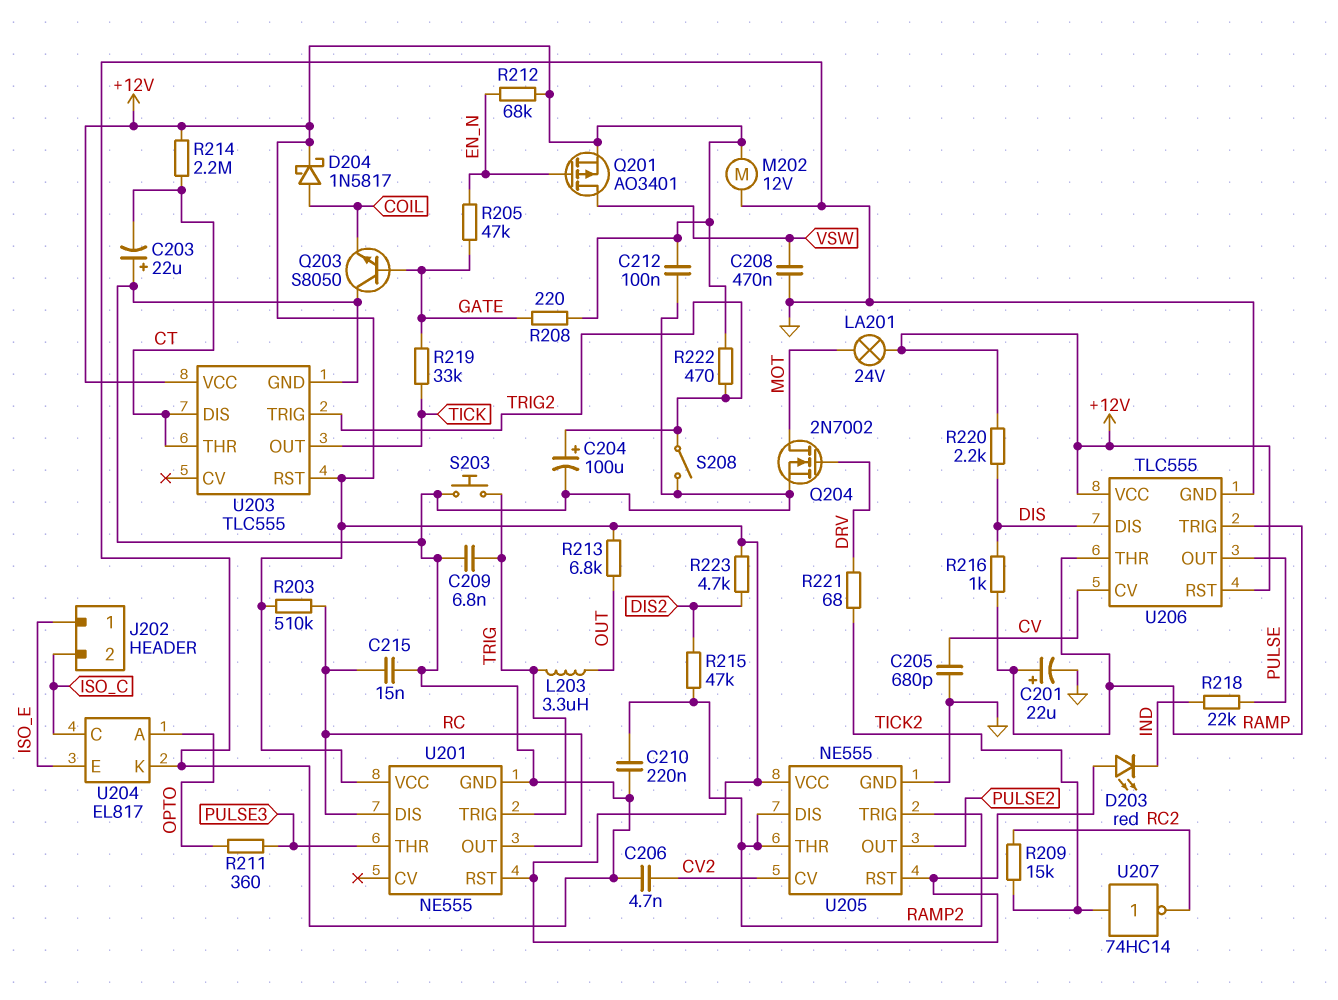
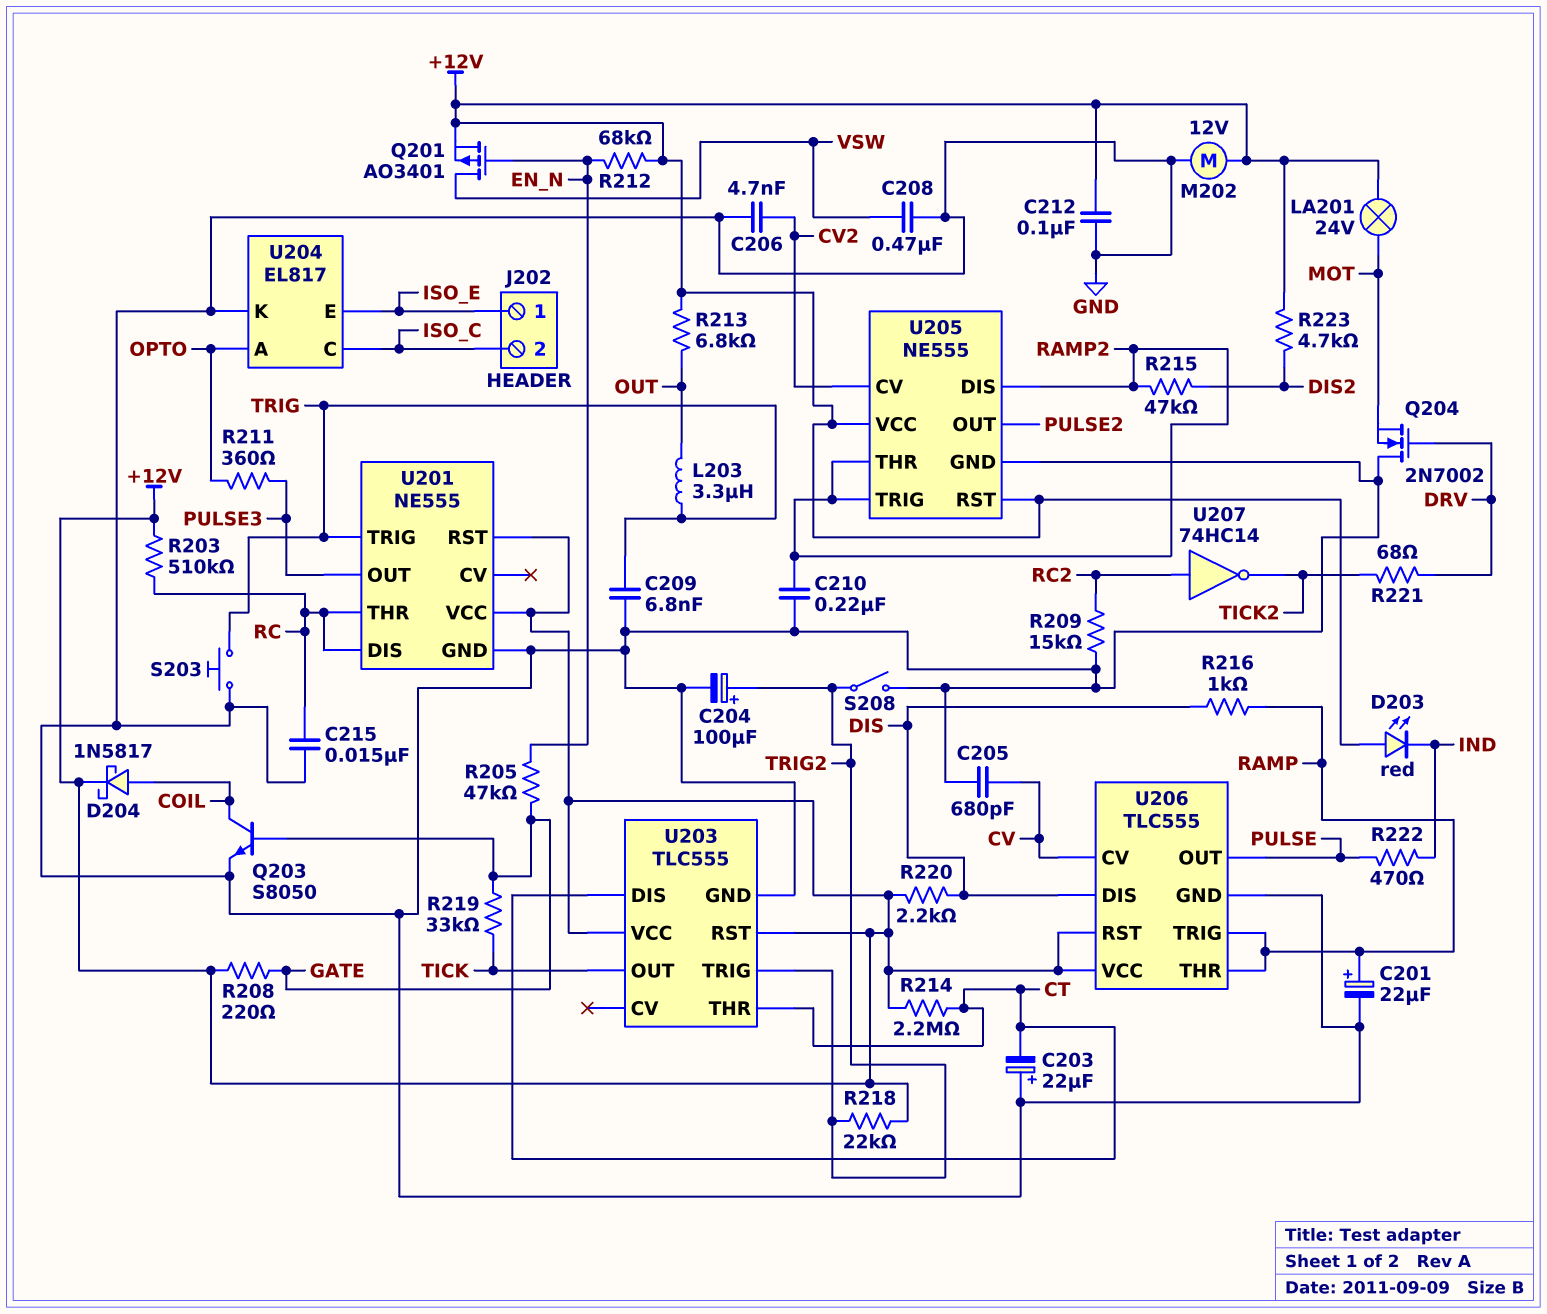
Q203: NPN S8050 (B GATE, C GND, E COIL) -> NPN S8050 (B GATE, C COIL, E GND)
Q204: NMOS 2N7002 (G DRV, D MOT, S GND) -> NMOS 2N7002 (G DRV, D GND, S MOT)
R209: 15k (RC2, TICK2) -> 15k (GND, RC2)
R218: 22k (IND, PULSE) -> 22k (+12V, TRIG2)
R222: 470 (+12V, TRIG2) -> 470 (IND, PULSE)
U201 pin OUT: RC -> PULSE3
U201 pin THR: PULSE3 -> RC
U207: NOT 74HC14 (in TICK2, out RC2) -> NOT 74HC14 (in RC2, out TICK2)

